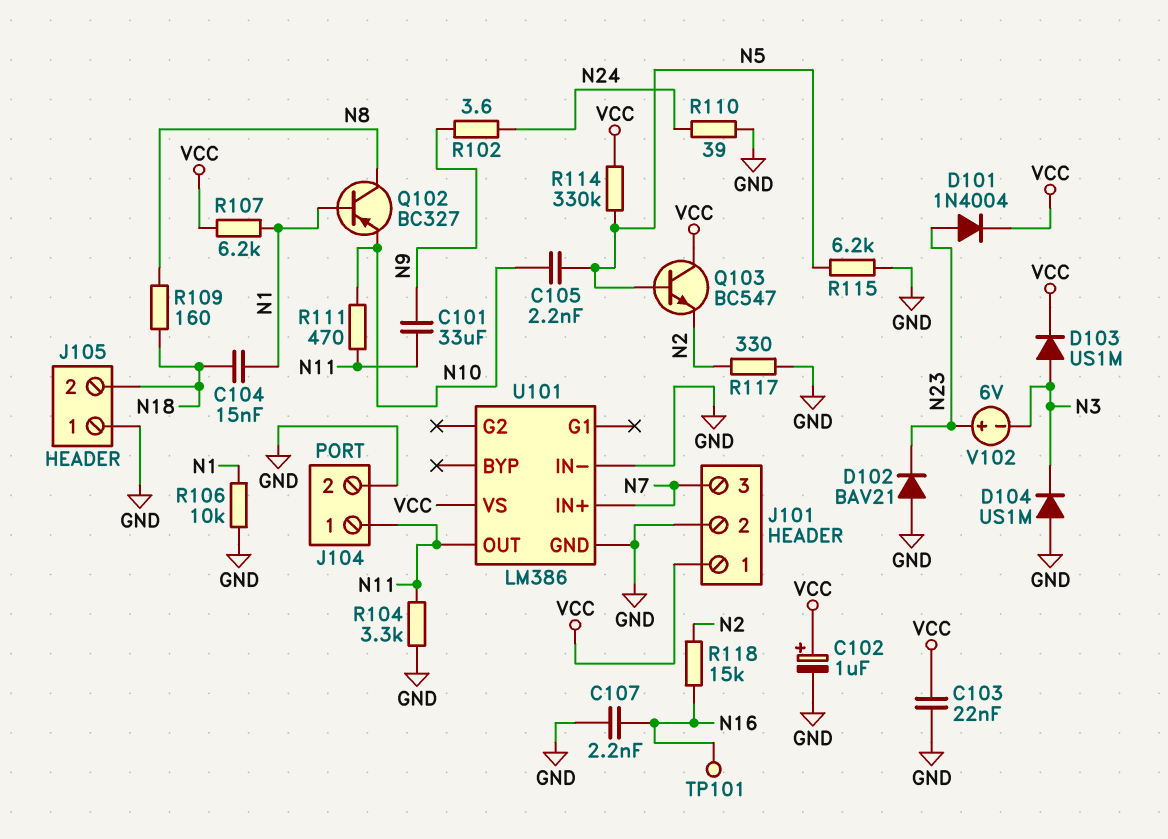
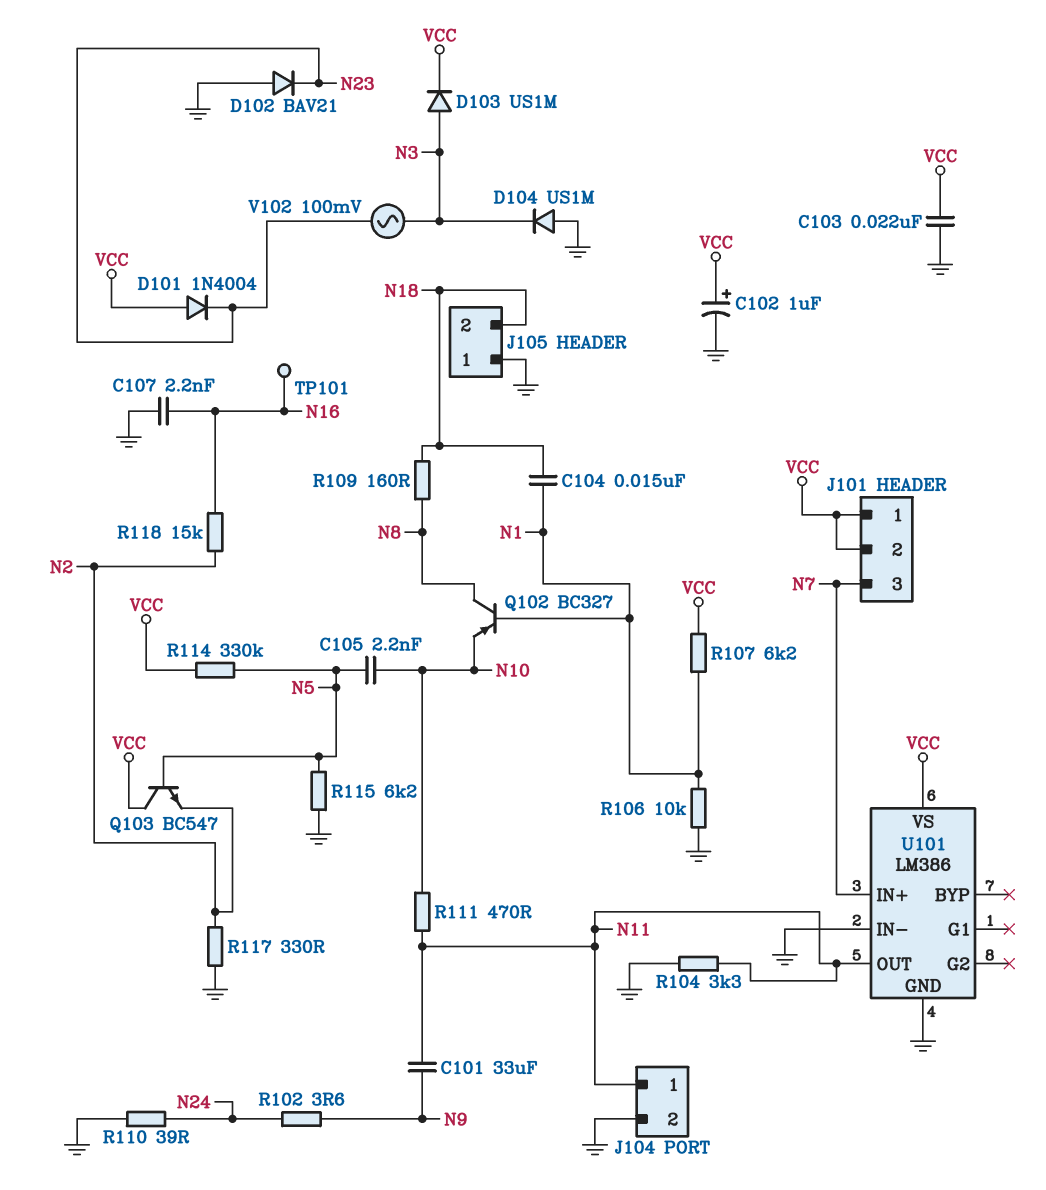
D101: diode 1N4004 (A N23, K VCC) -> diode 1N4004 (A VCC, K N23)
J101 pin 2: GND -> VCC
V102: 6V (plus N23, minus N3) -> AC 100mV (N3, N23)

